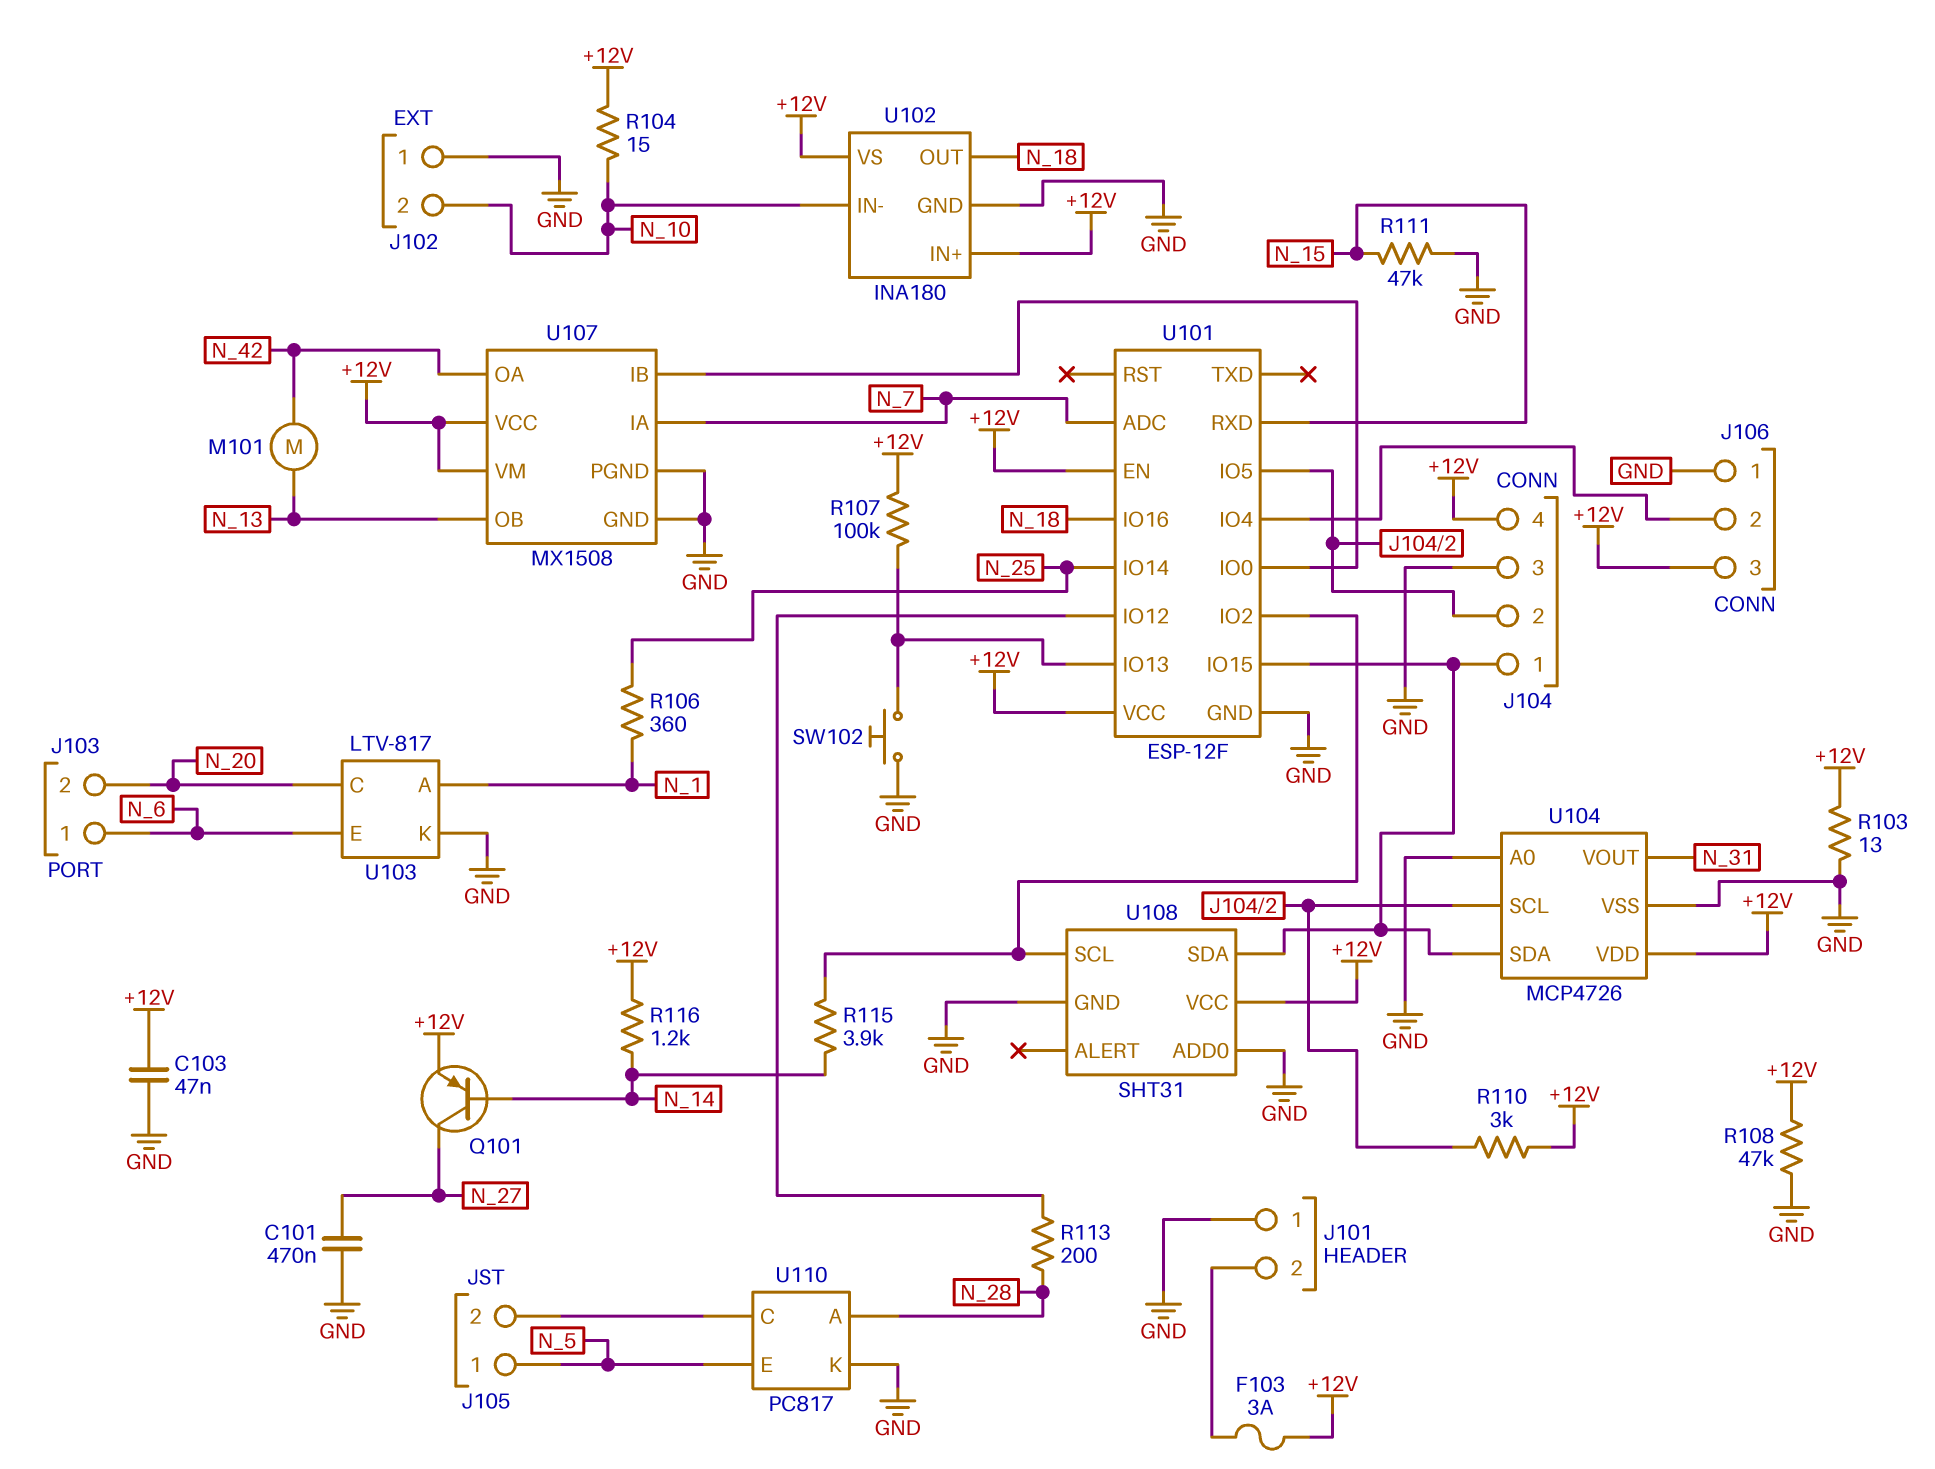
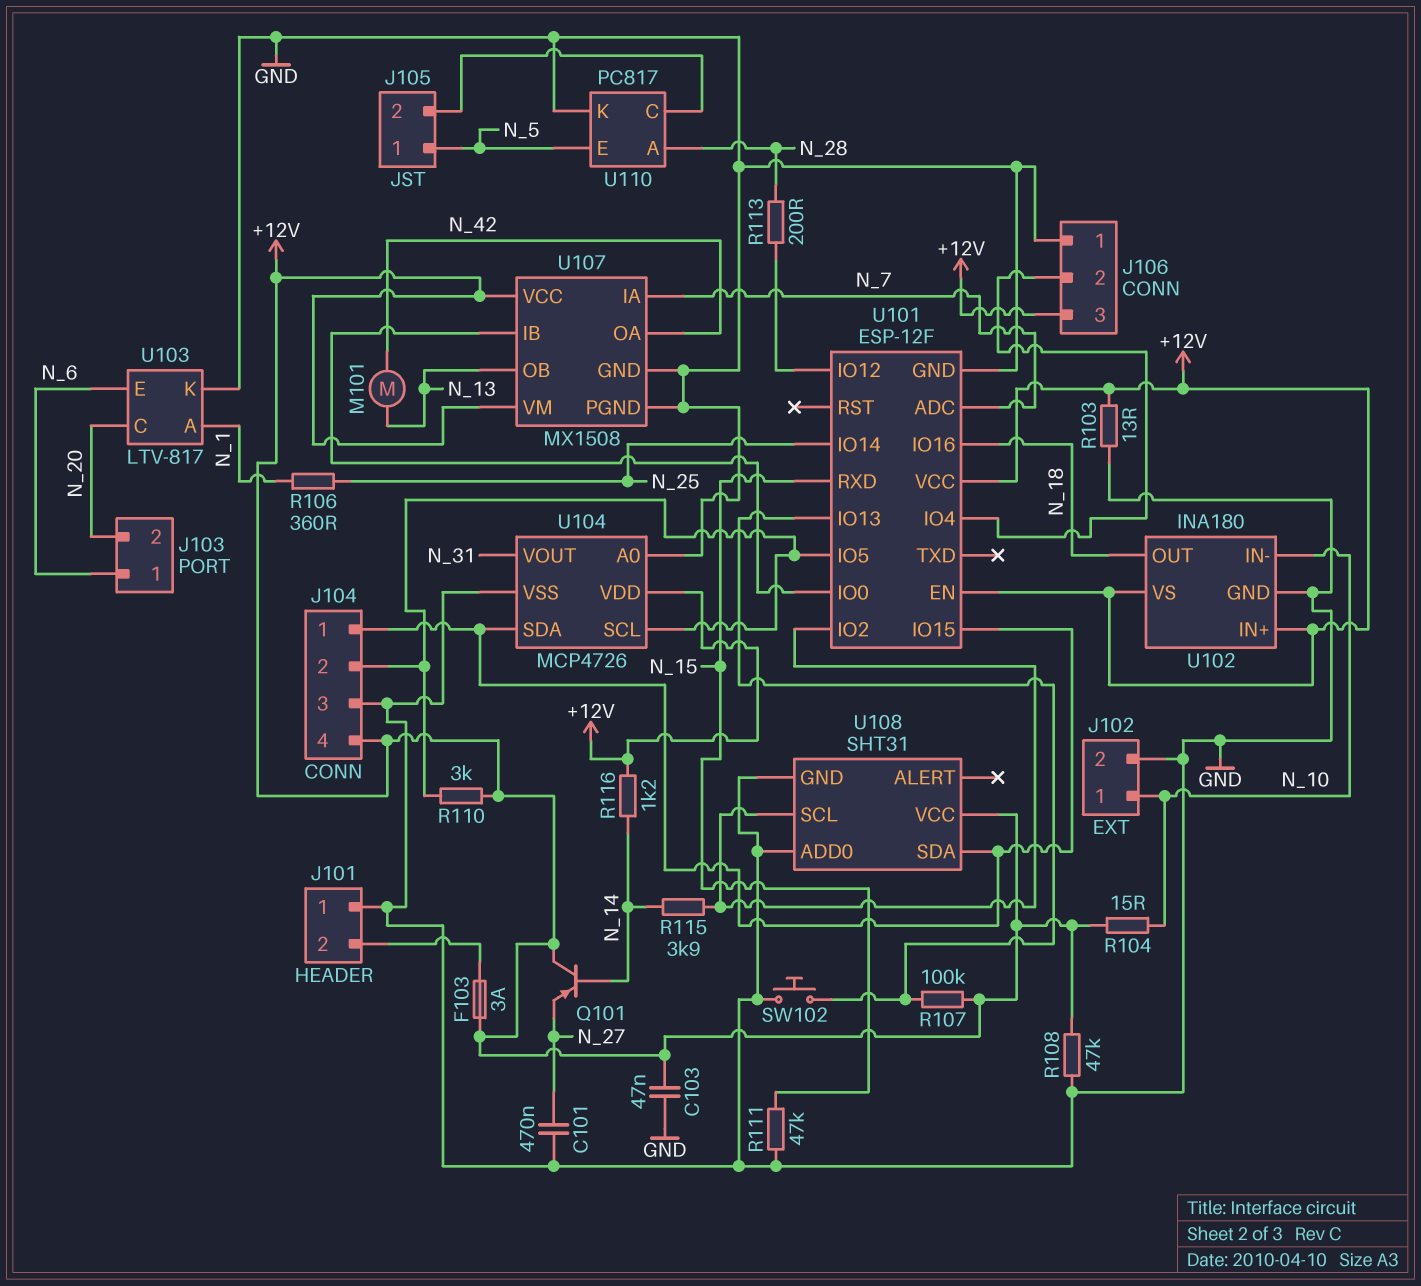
J102 pin 1: GND -> N_10
J102 pin 2: N_10 -> GND
Q101: PNP (B N_14, C N_27, E +12V) -> PNP (B N_14, C +12V, E N_27)

